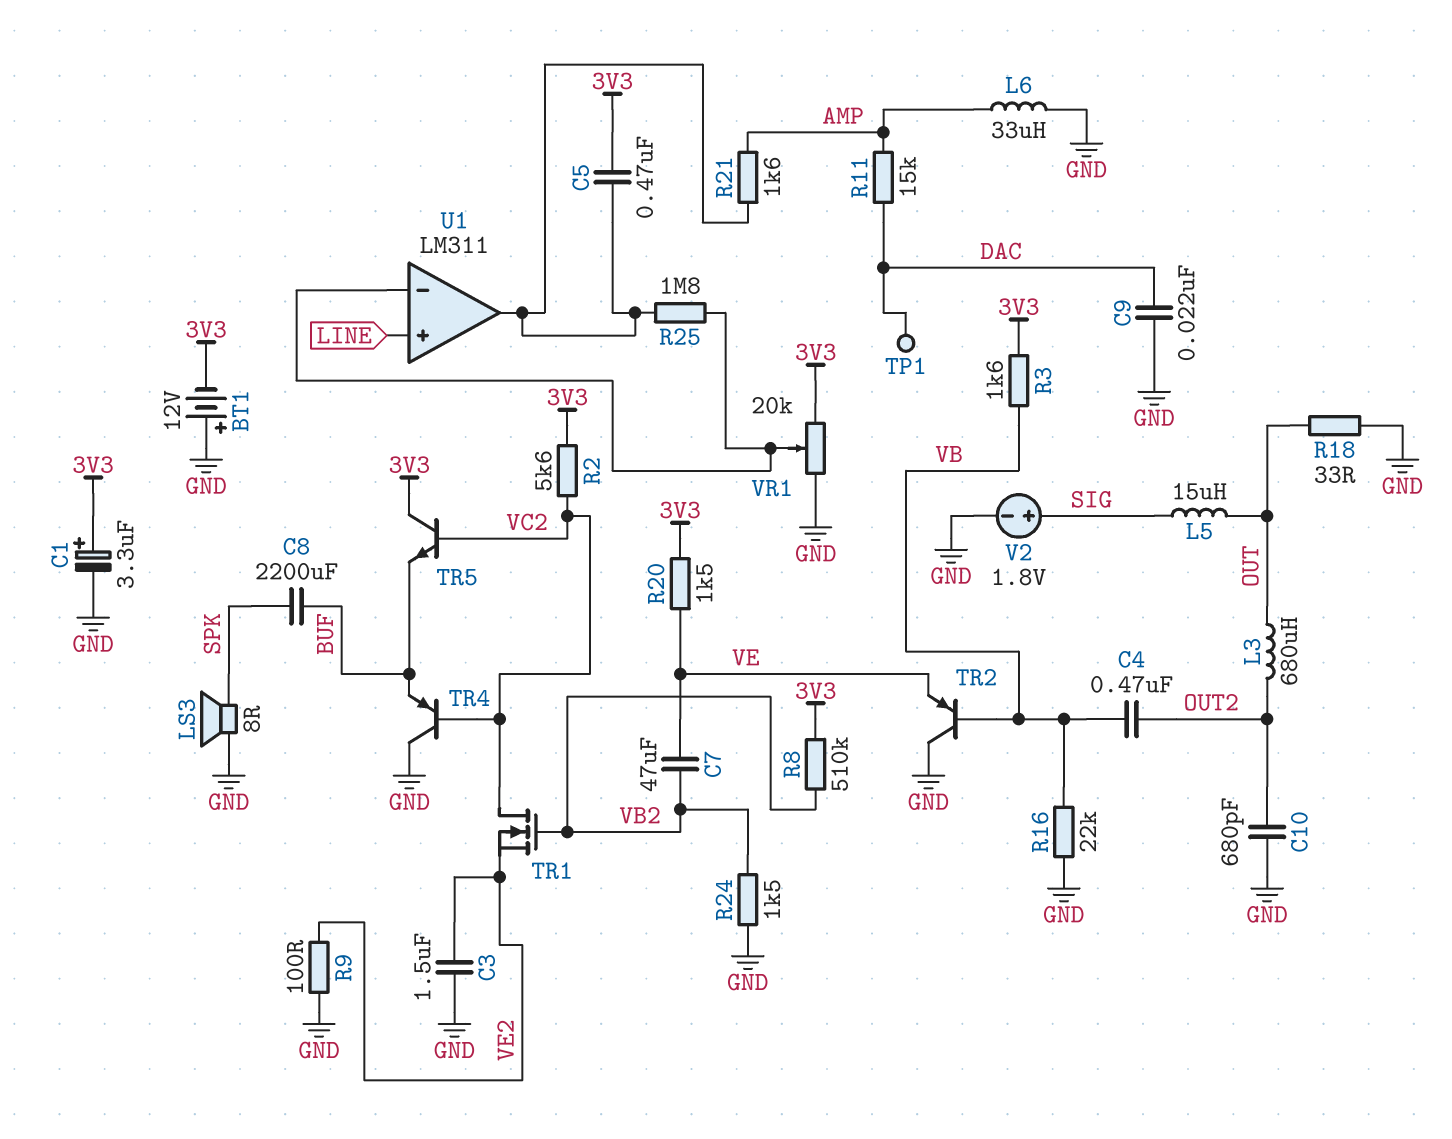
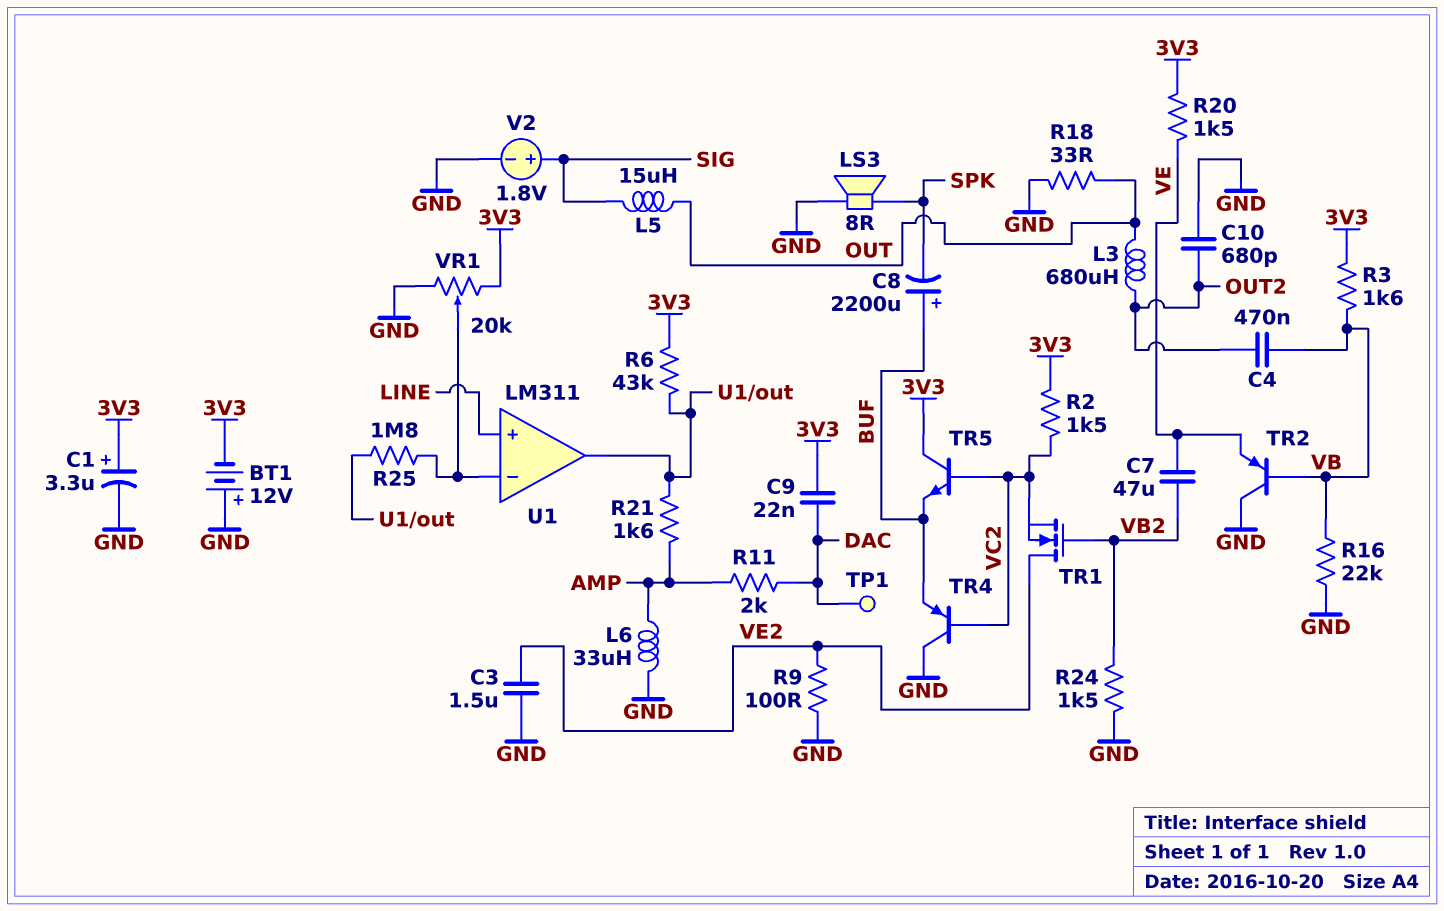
C5: 470nF (3V3, U1/out) -> none
C8: 2200uF (BUF, SPK) -> 2200uF (plus BUF, minus SPK)
C9: 22nF (DAC, GND) -> 22nF (3V3, DAC)
R2: 5.6k (3V3, VC2) -> 1.5k (3V3, VC2)
R6: none -> 43k (3V3, U1/out)
R8: 510k (3V3, VB2) -> none
R11: 15k (AMP, DAC) -> 2k (AMP, DAC)
TR1: NMOS (G VB2, D VC2, S VE2) -> NMOS (G VB2, D VE2, S VC2)

